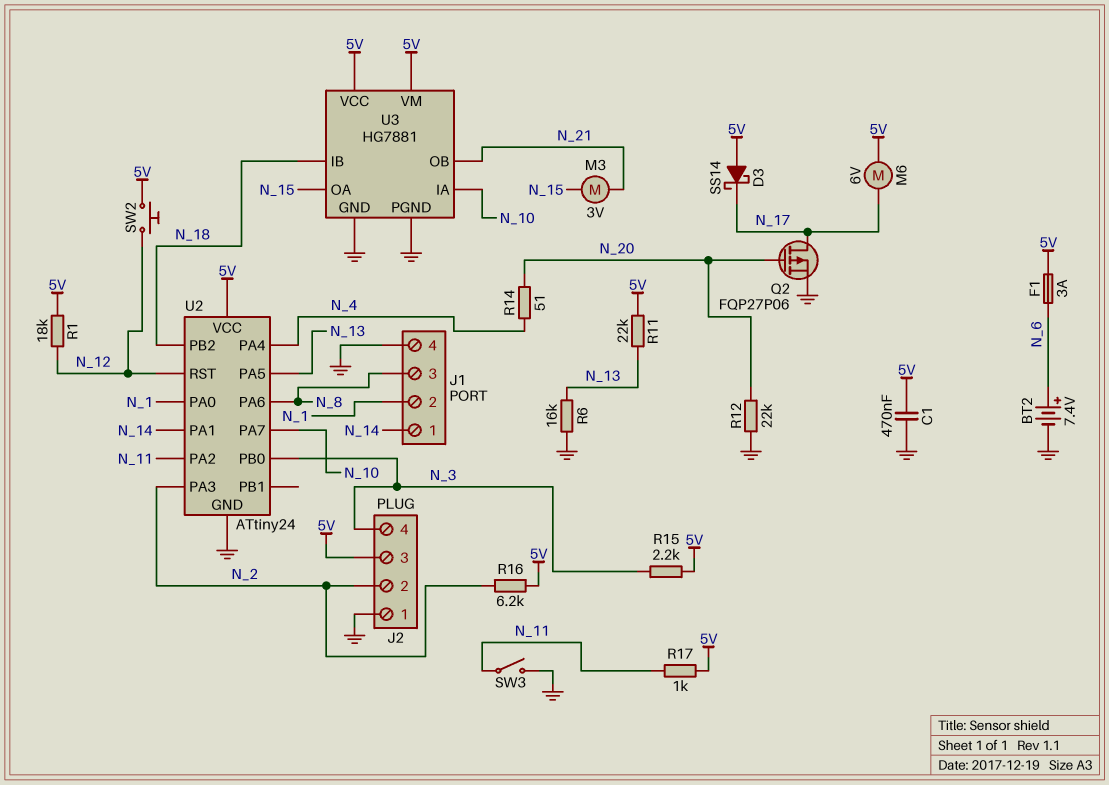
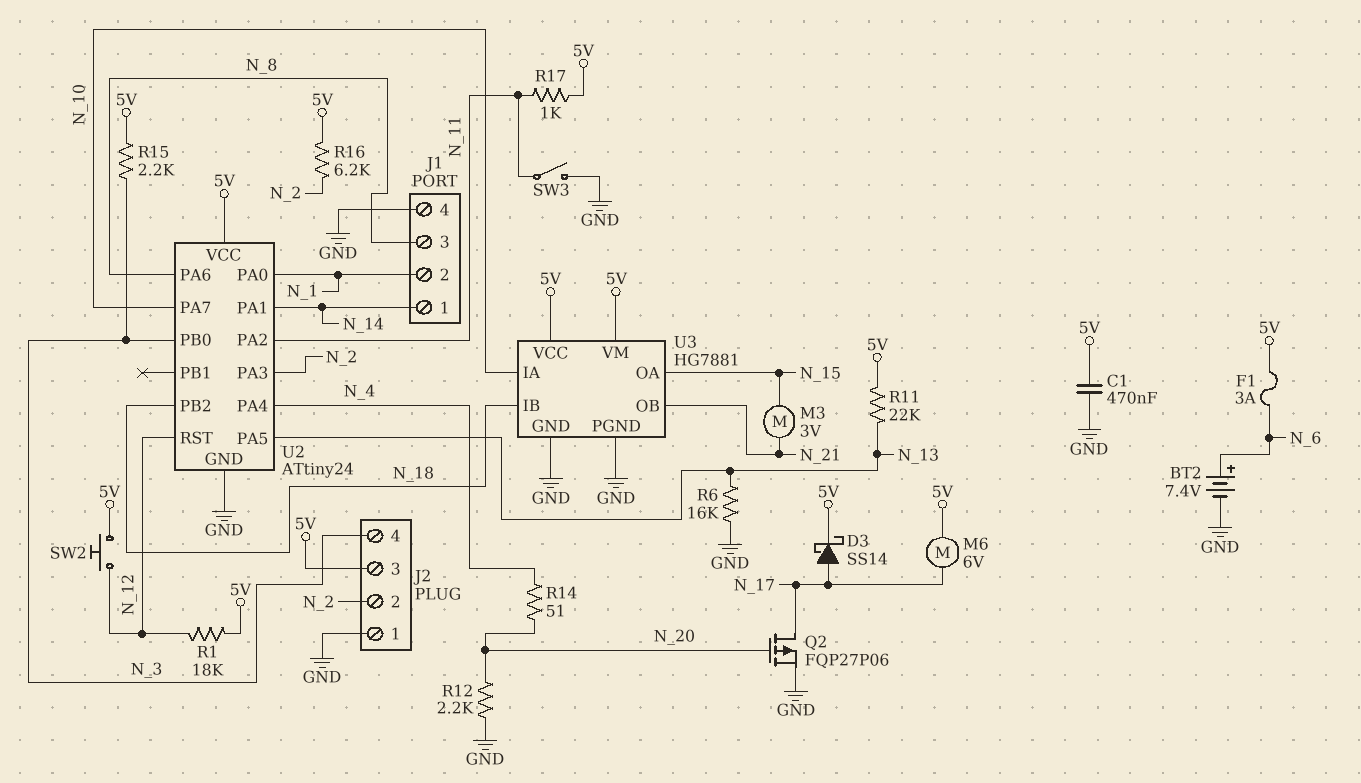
D3: schottky SS14 (A 5V, K N_17) -> schottky SS14 (A N_17, K 5V)
R12: 22k (GND, N_20) -> 2.2k (GND, N_20)

